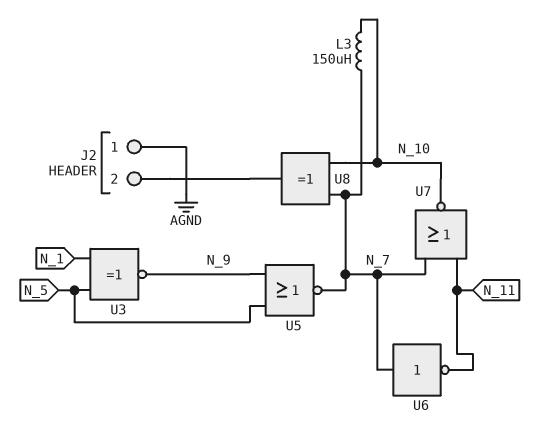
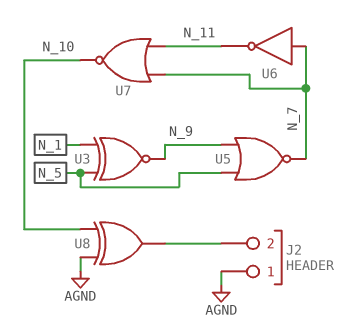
L3: 150uH (N_7, N_10) -> none
U8: XOR (in N_7, in N_10, out J2/2) -> XOR (in AGND, in N_10, out J2/2)

